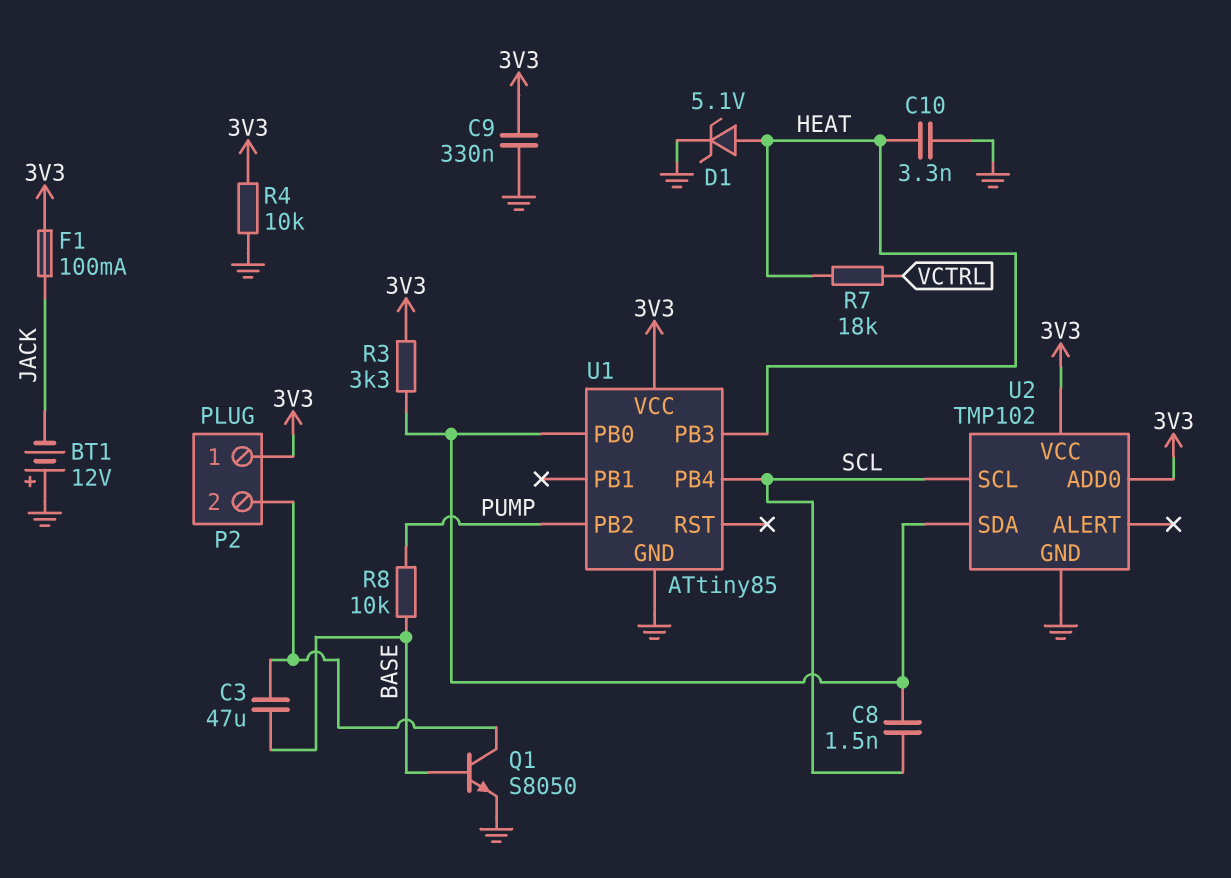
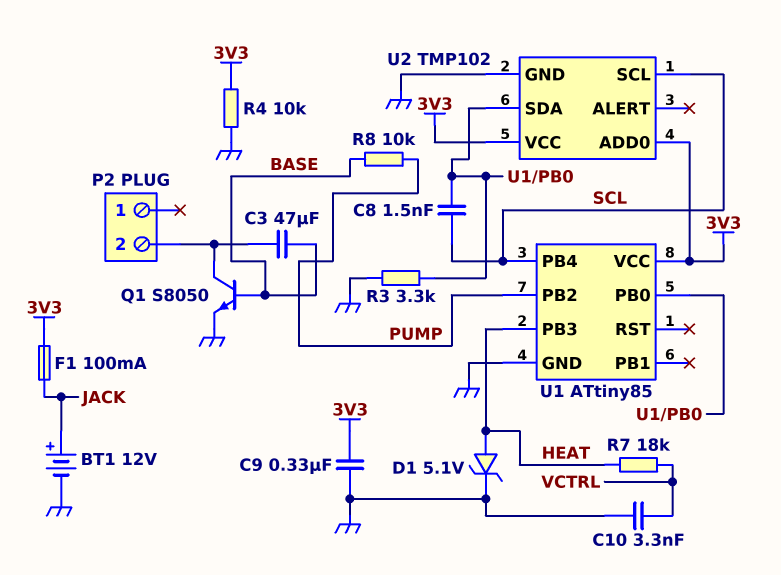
BT1: 12V (plus GND, minus JACK) -> 12V (plus JACK, minus GND)
C10: 3.3nF (GND, HEAT) -> 3.3nF (GND, VCTRL)
P2 pin 1: 3V3 -> none
R3: 3.3k (3V3, U1/PB0) -> 3.3k (GND, U1/PB0)

